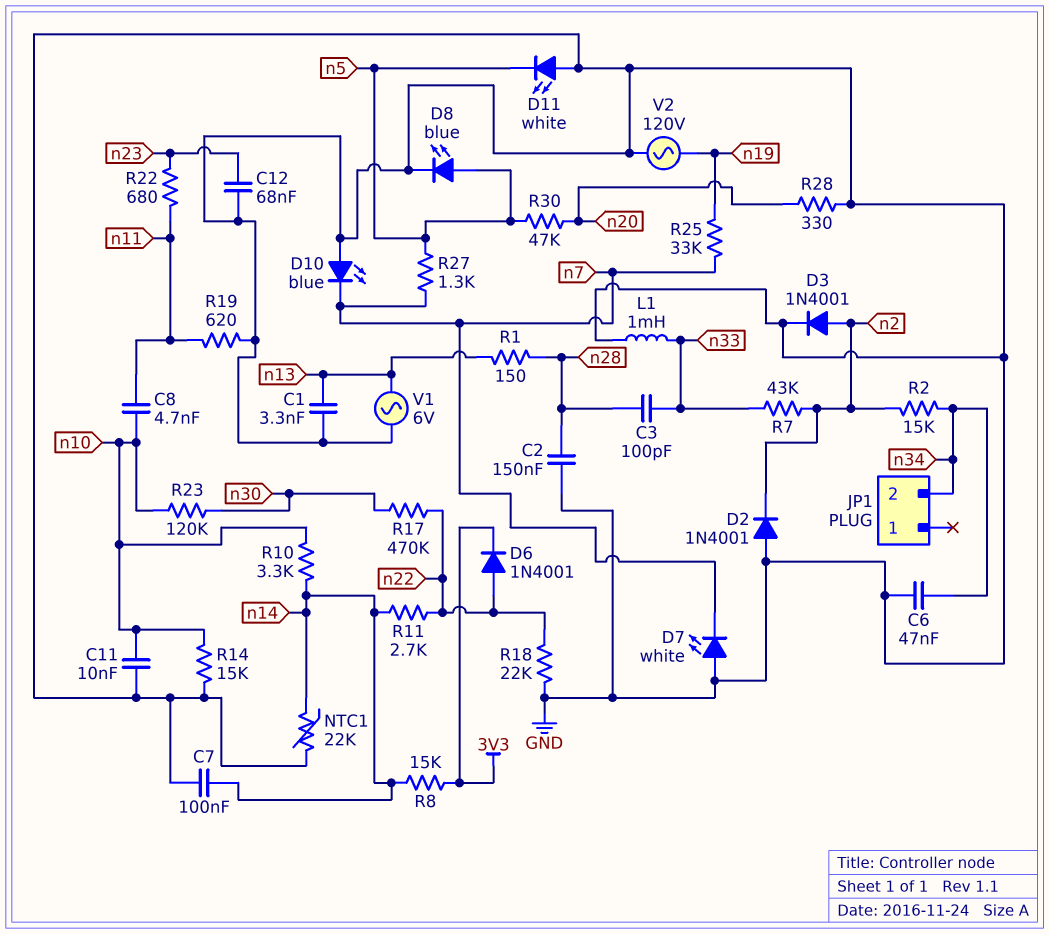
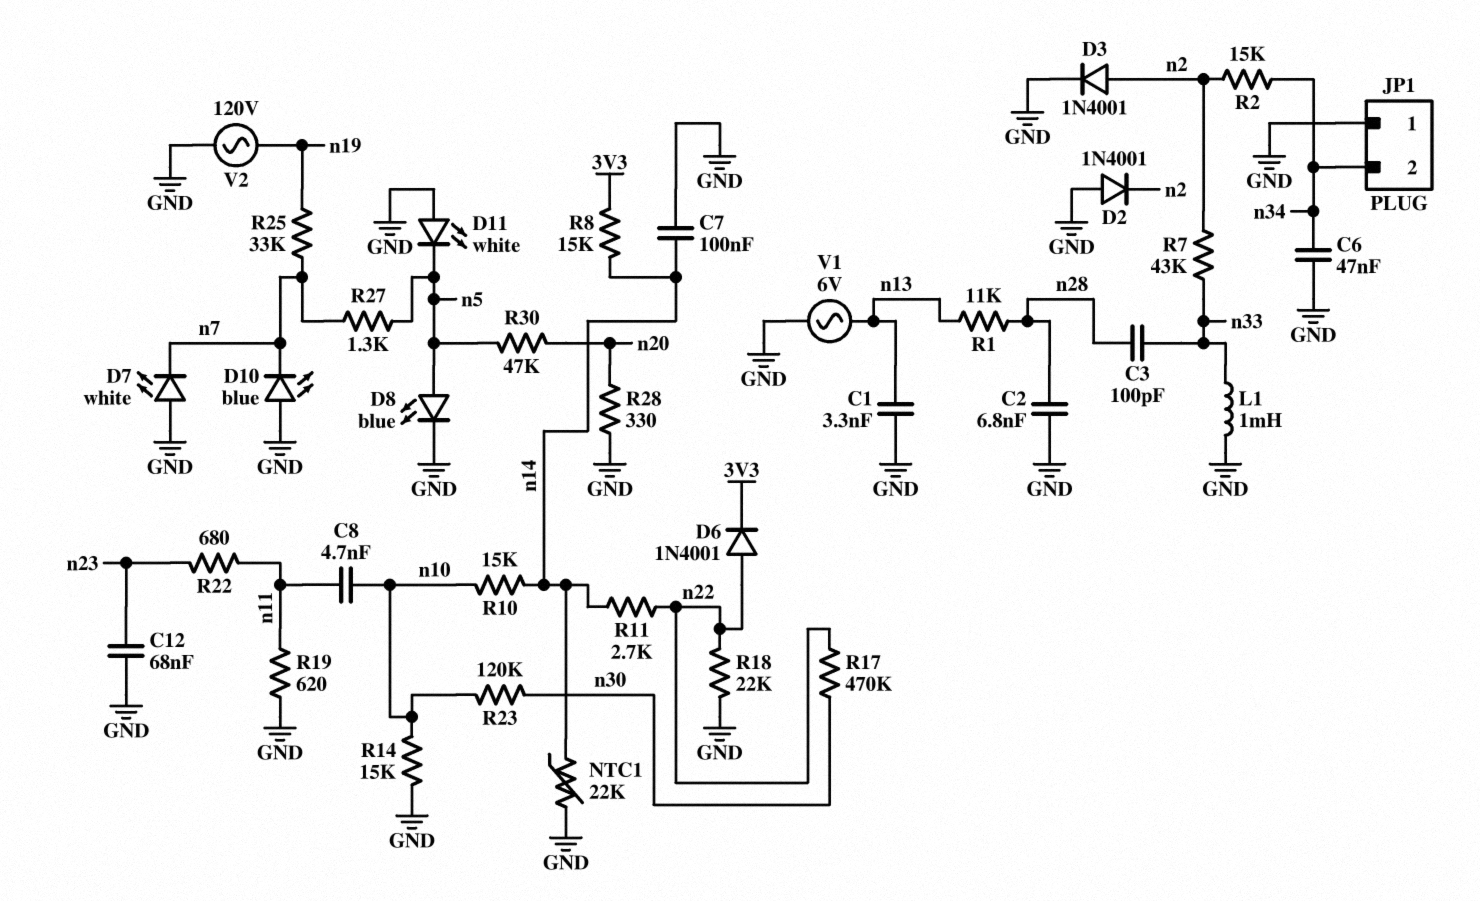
C2: 150nF (GND, n28) -> 6.8nF (GND, n28)
C11: 10nF (GND, n10) -> none
JP1 pin 1: none -> GND
R1: 150 (n13, n28) -> 11k (n13, n28)
R10: 3.3k (n10, n14) -> 15k (n10, n14)

